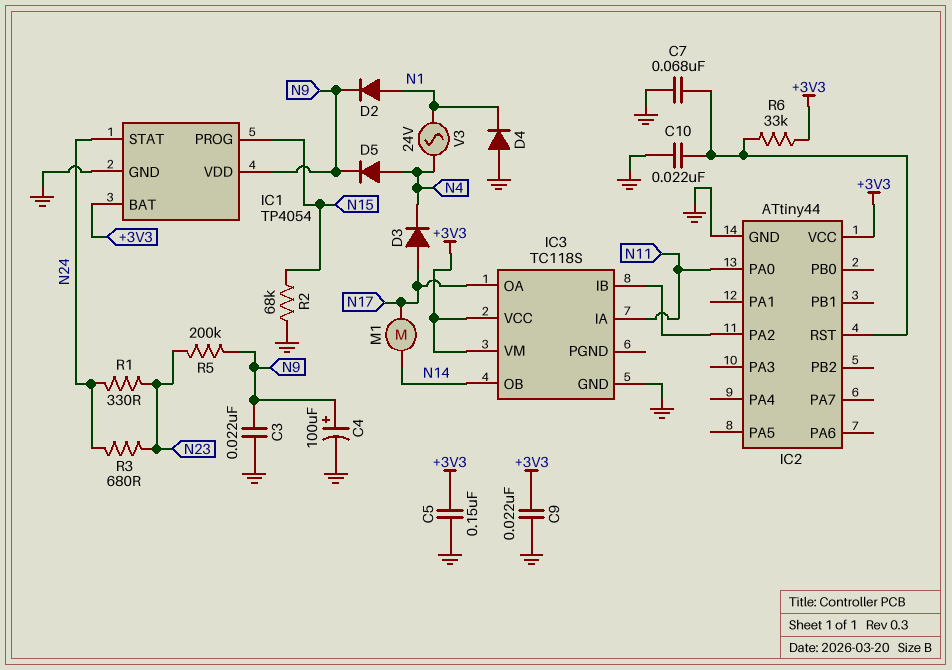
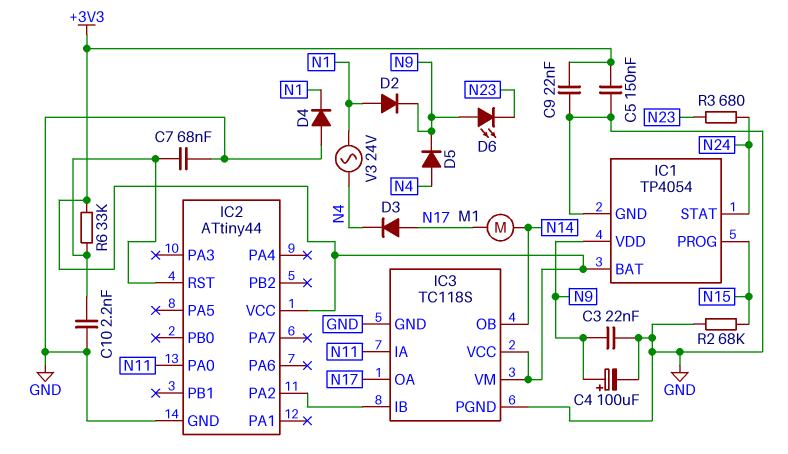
C10: 22nF (GND, IC2/RST) -> 2.2nF (GND, IC2/RST)
D6: none -> LED (A N9, K N23)
IC3 pin PGND: none -> GND
R1: 330 (N23, N24) -> none
R5: 200k (N9, N23) -> none

